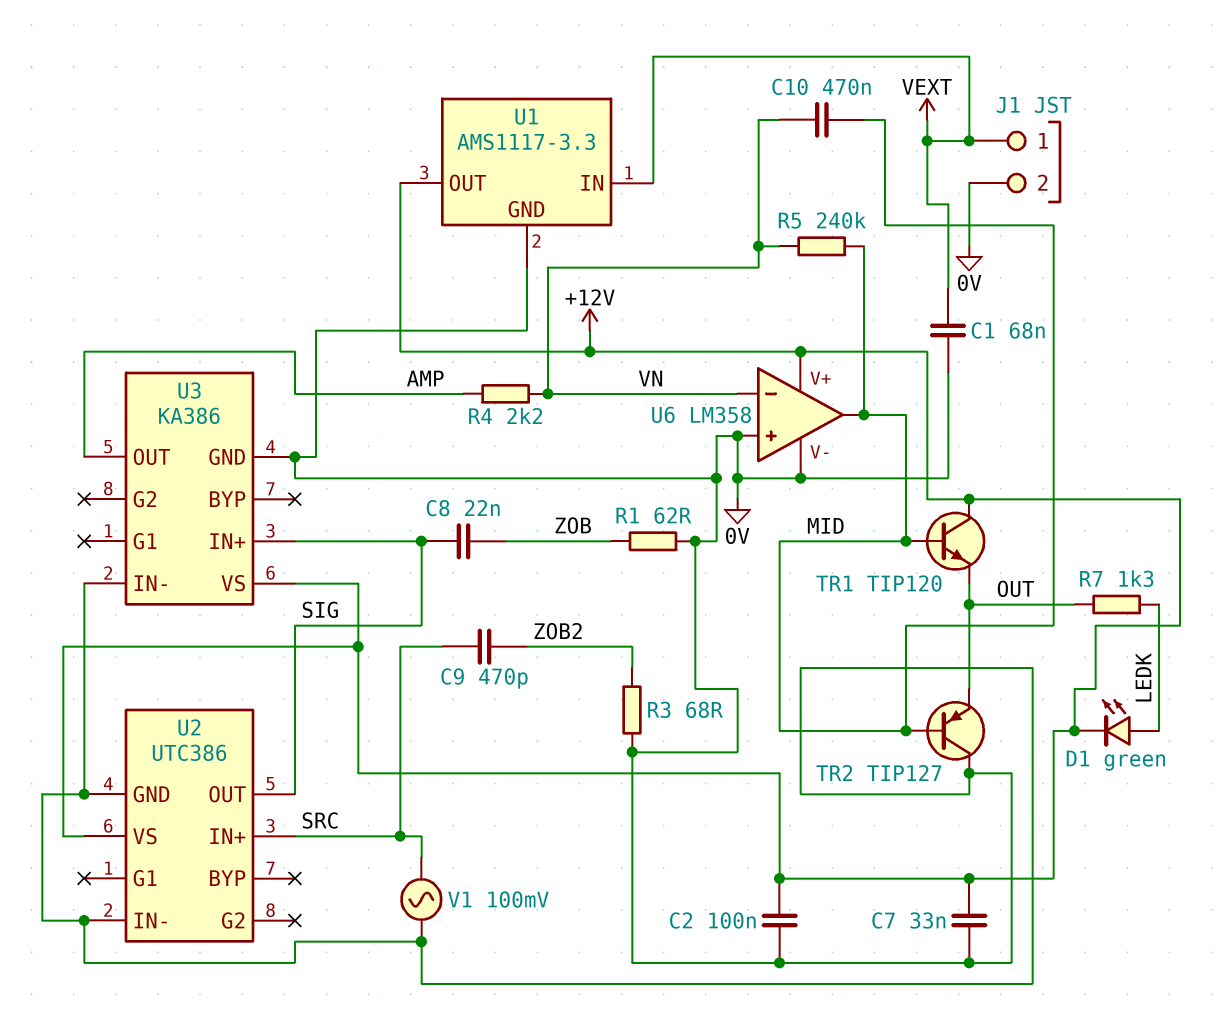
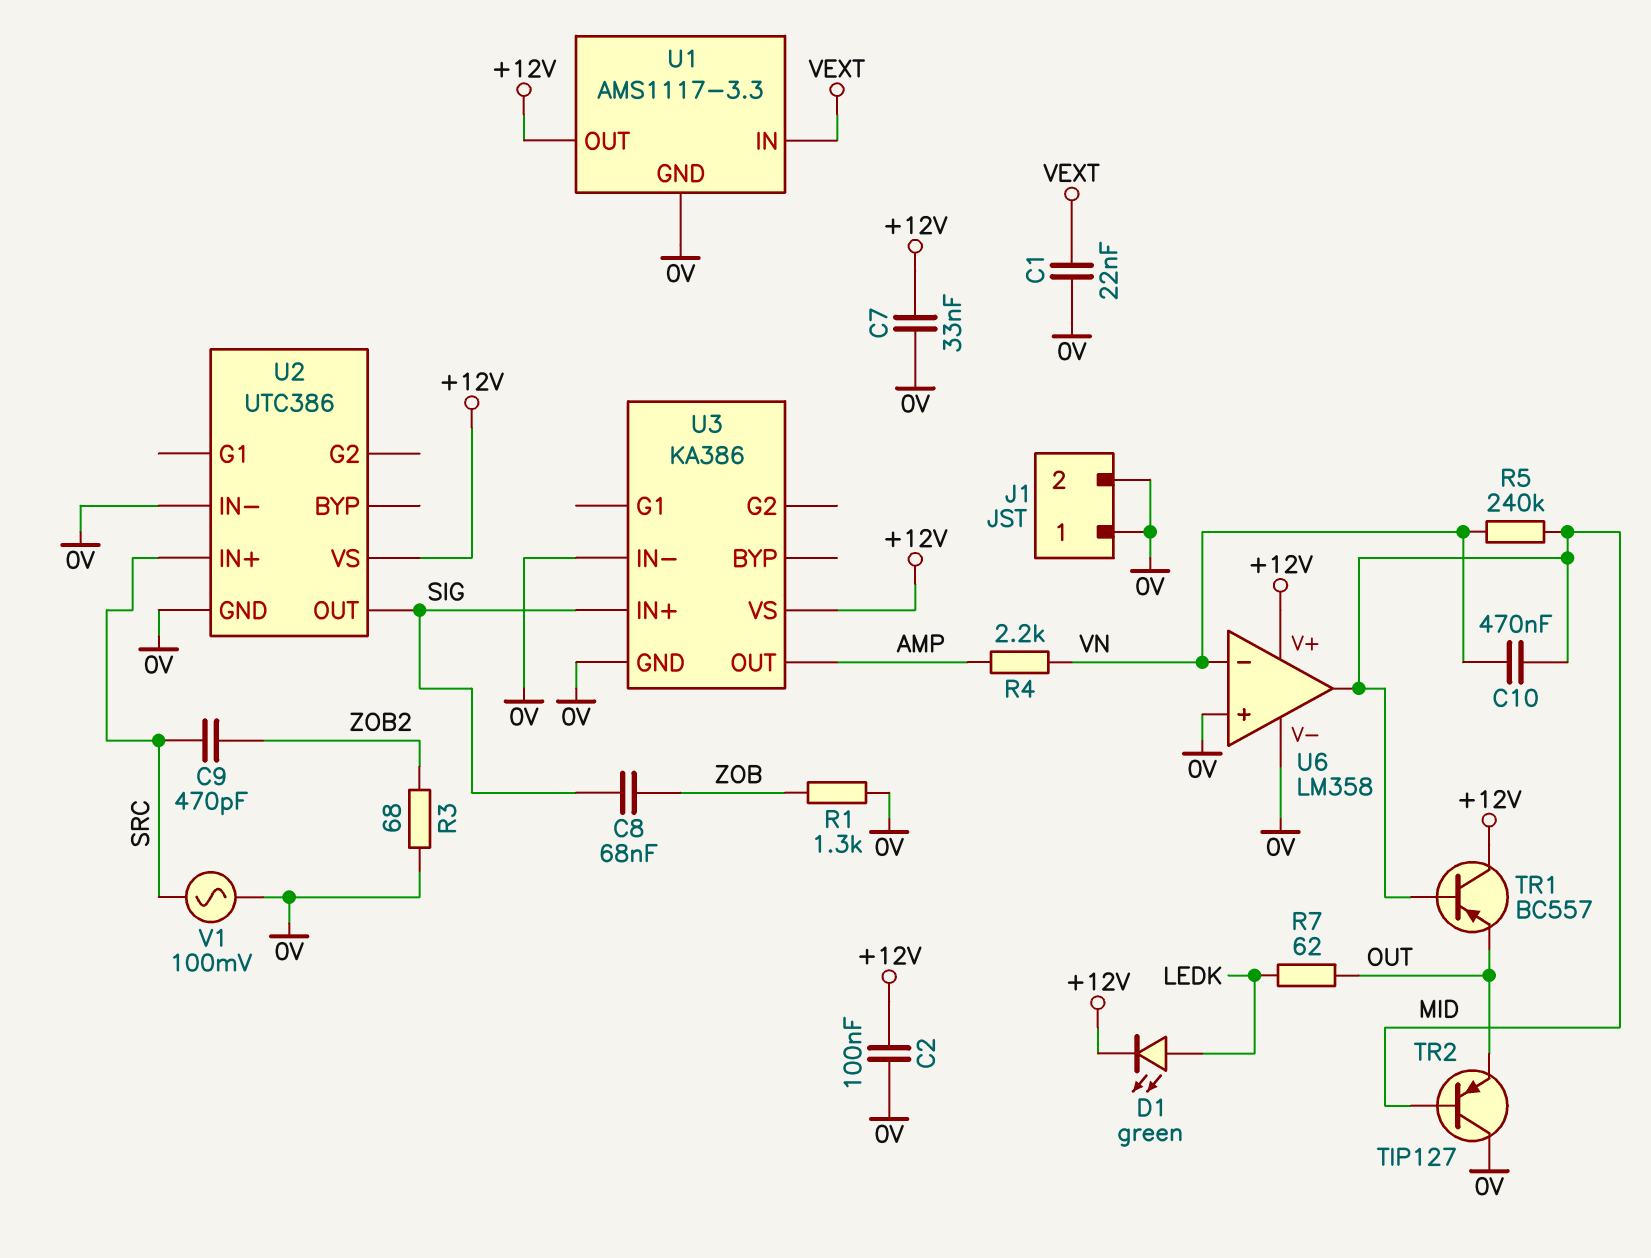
C1: 68nF (0V, VEXT) -> 22nF (0V, VEXT)
C8: 22nF (SIG, ZOB) -> 68nF (SIG, ZOB)
J1 pin 1: VEXT -> 0V
R1: 62 (0V, ZOB) -> 1.3k (0V, ZOB)
R7: 1.3k (LEDK, OUT) -> 62 (LEDK, OUT)
TR1: NPN TIP120 (B MID, C +12V, E OUT) -> PNP BC557 (B MID, C +12V, E OUT)

